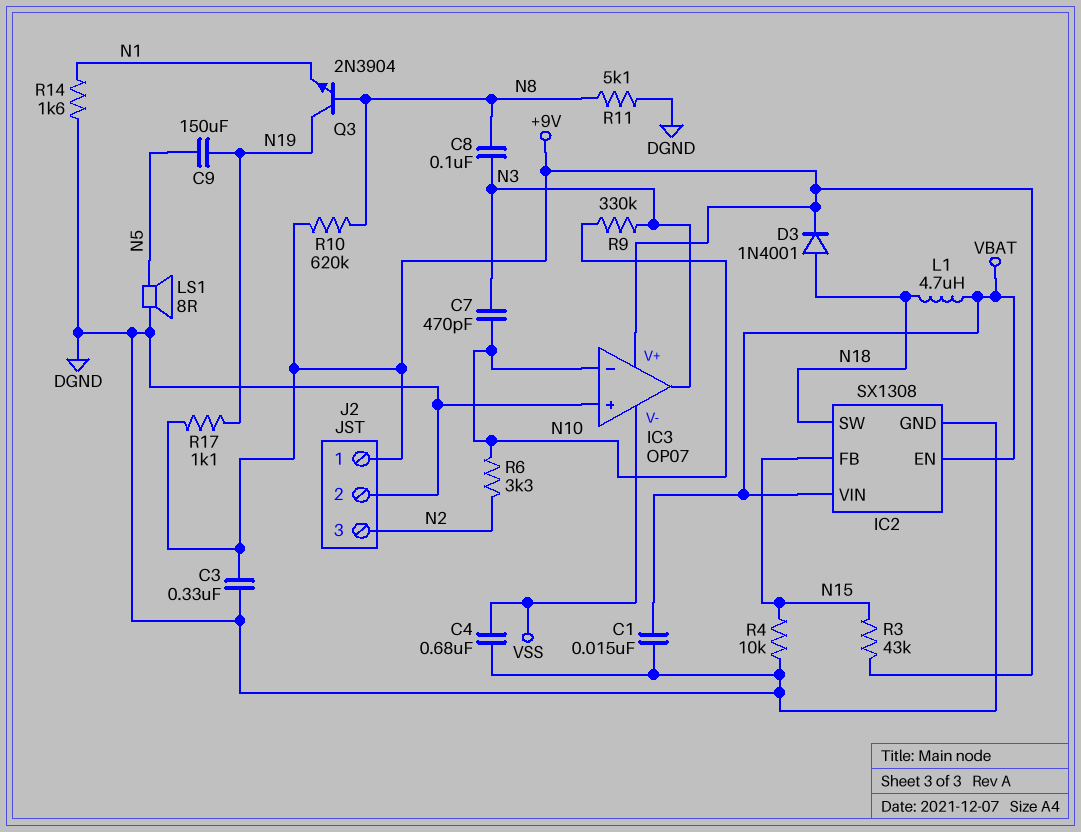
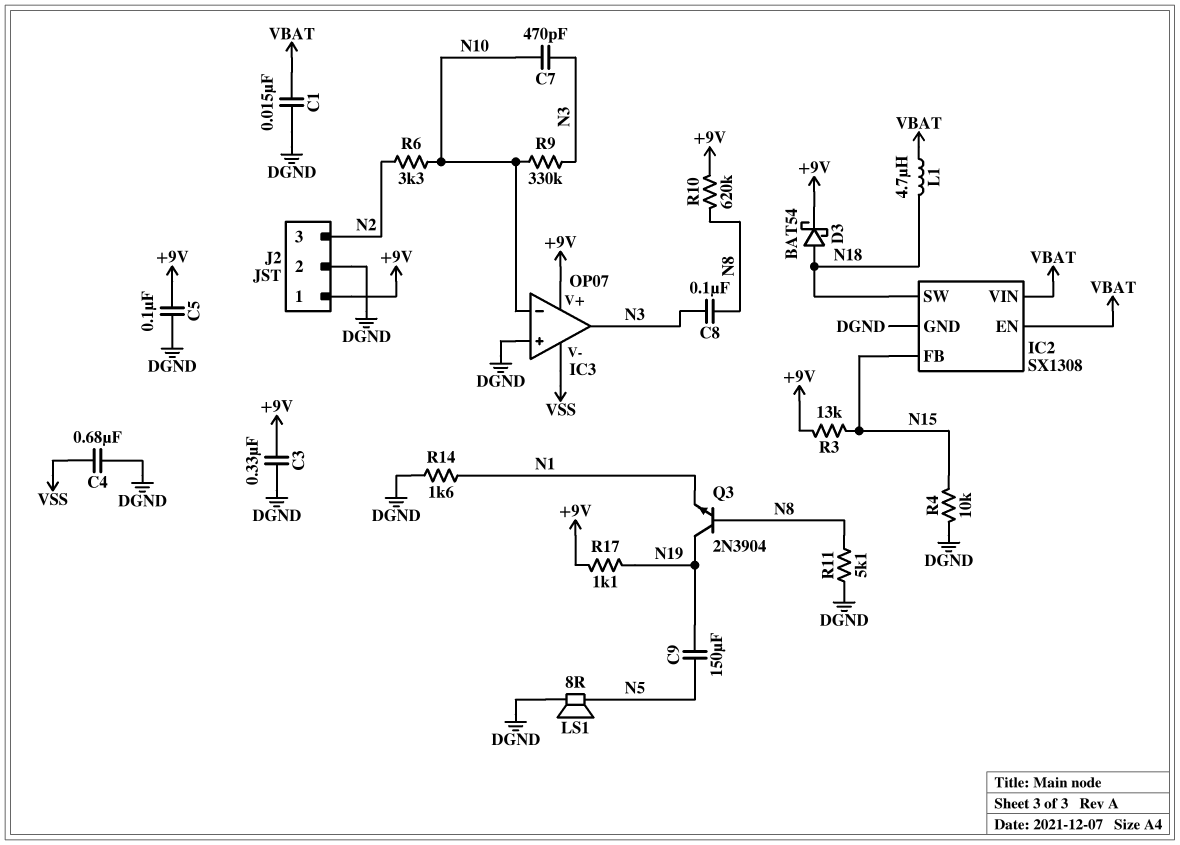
C5: none -> 100nF (+9V, DGND)
D3: diode 1N4001 (A N18, K +9V) -> schottky BAT54 (A N18, K +9V)
R3: 43k (+9V, N15) -> 13k (+9V, N15)

